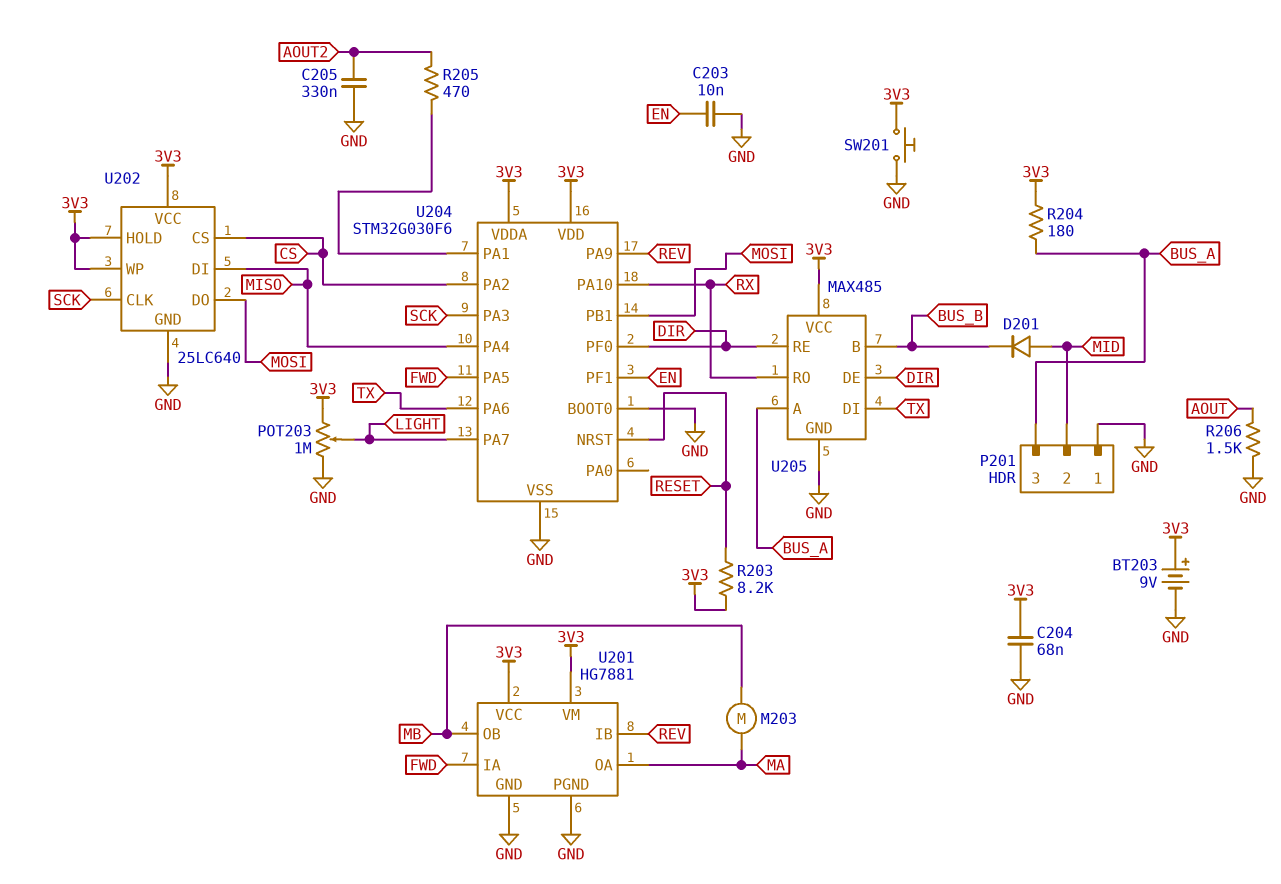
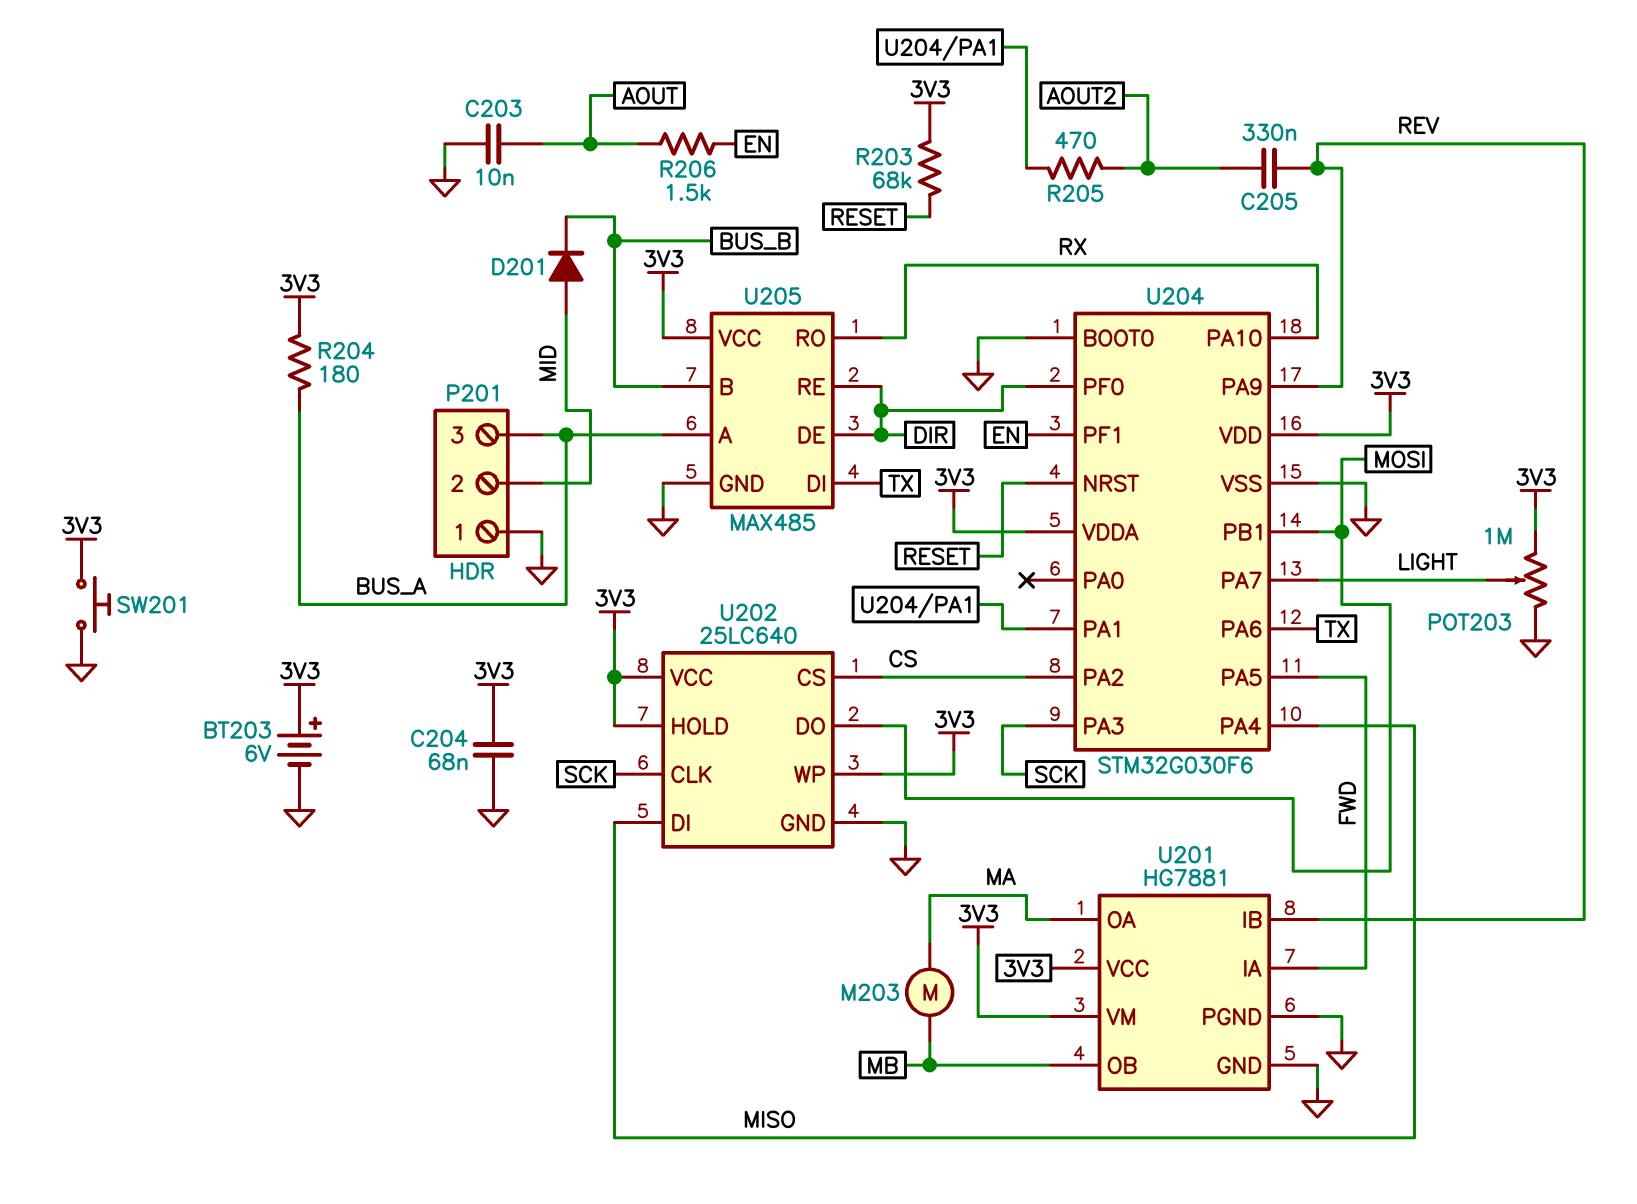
BT203: 9V (plus 3V3, minus GND) -> 6V (plus 3V3, minus GND)
C203: 10nF (EN, GND) -> 10nF (AOUT, GND)
C205: 330nF (AOUT2, GND) -> 330nF (AOUT2, REV)
R203: 8.2k (3V3, RESET) -> 68k (3V3, RESET)
R206: 1.5k (AOUT, GND) -> 1.5k (AOUT, EN)

